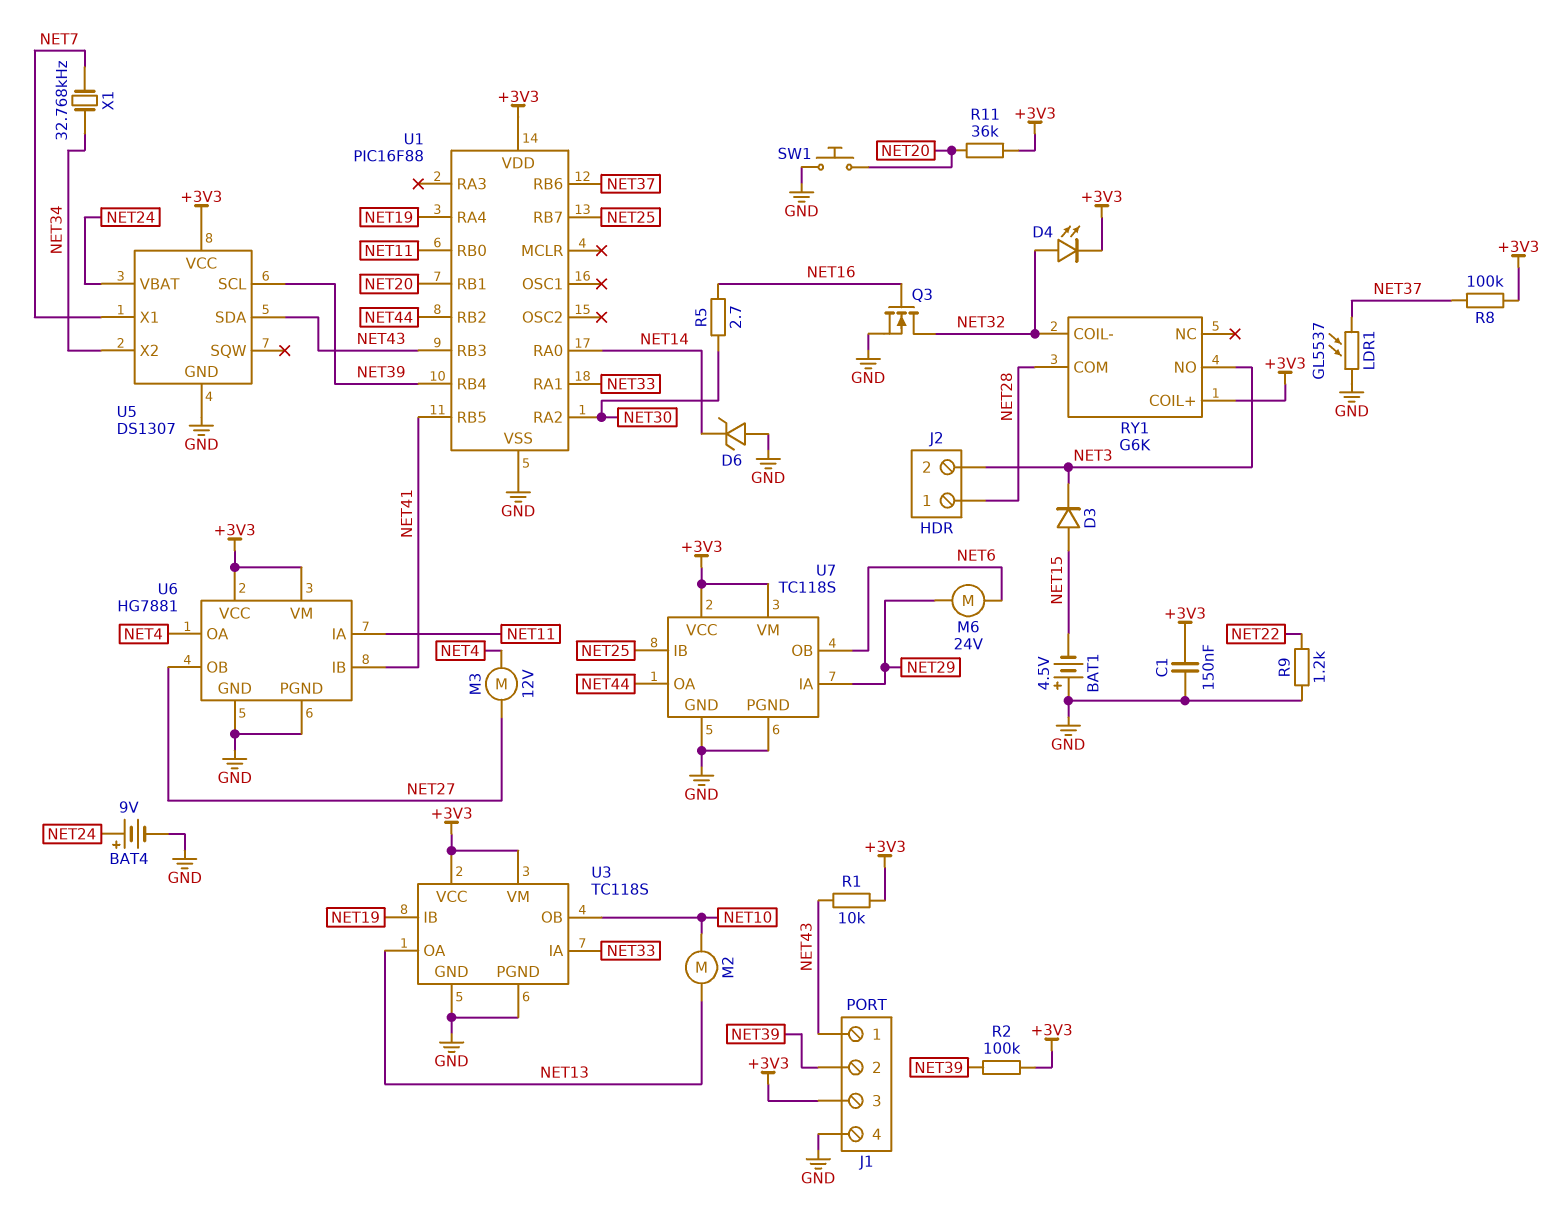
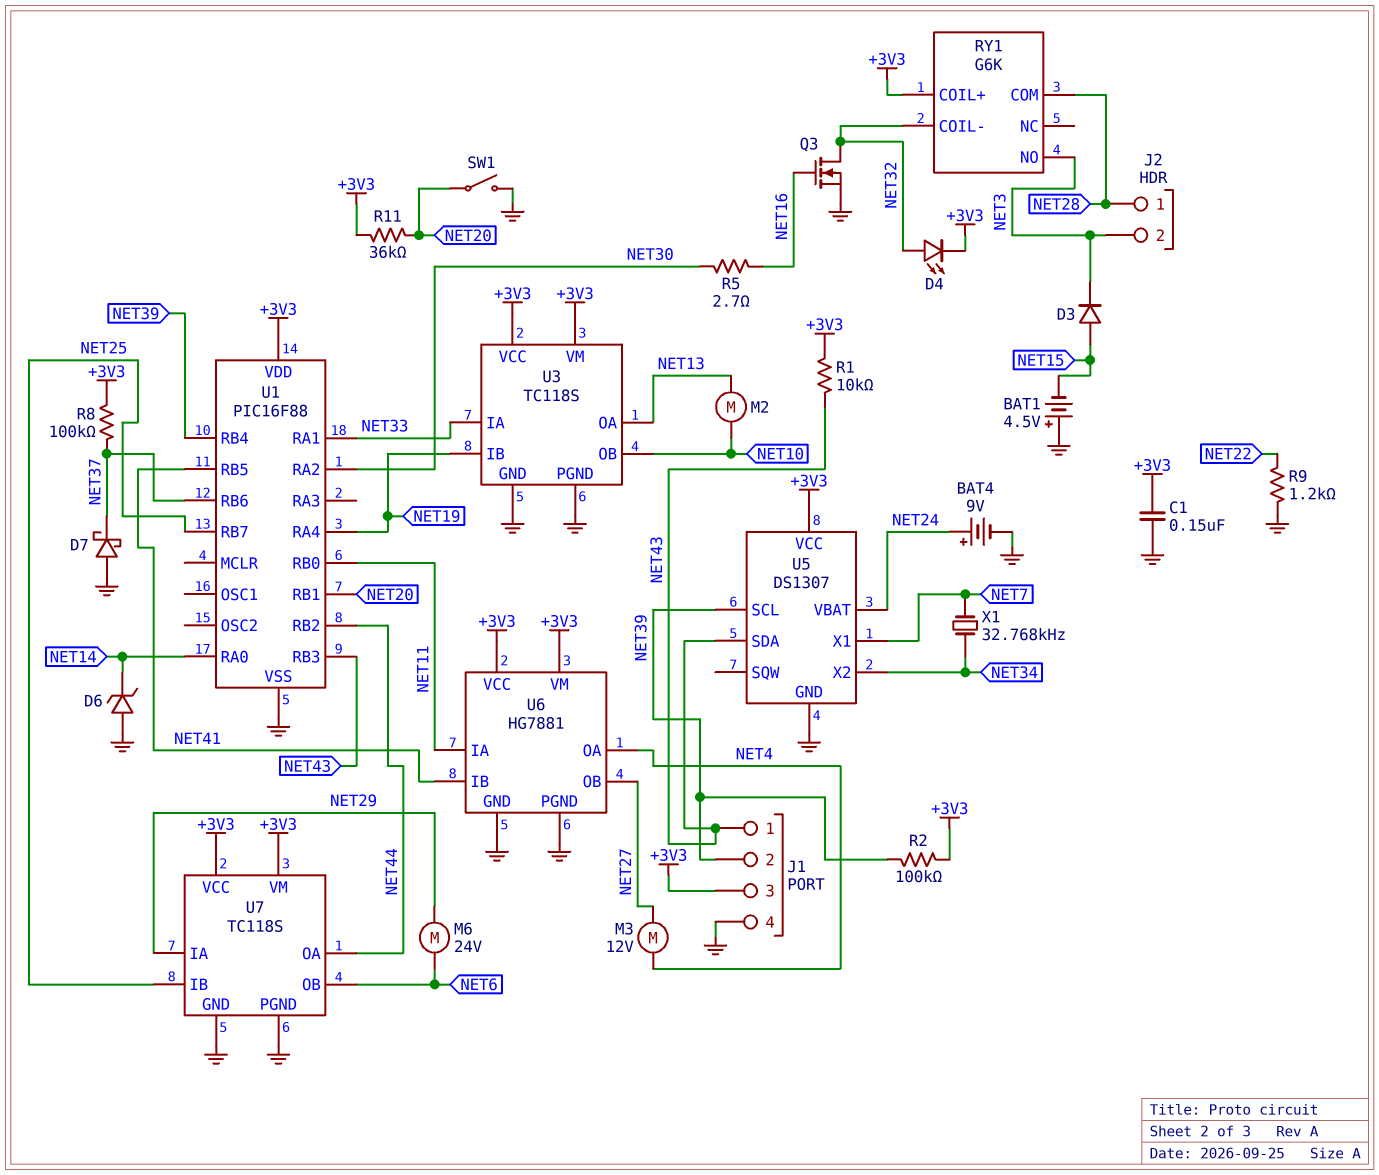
D7: none -> schottky (A GND, K NET37)
LDR1: GL5537 (GND, NET37) -> none
SW1: button (GND, NET20) -> switch (GND, NET20)

